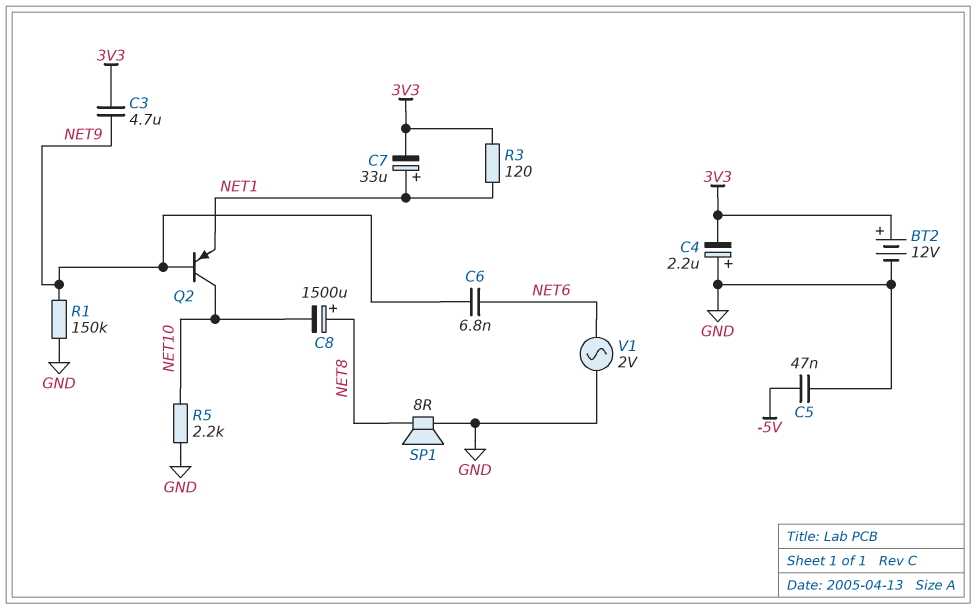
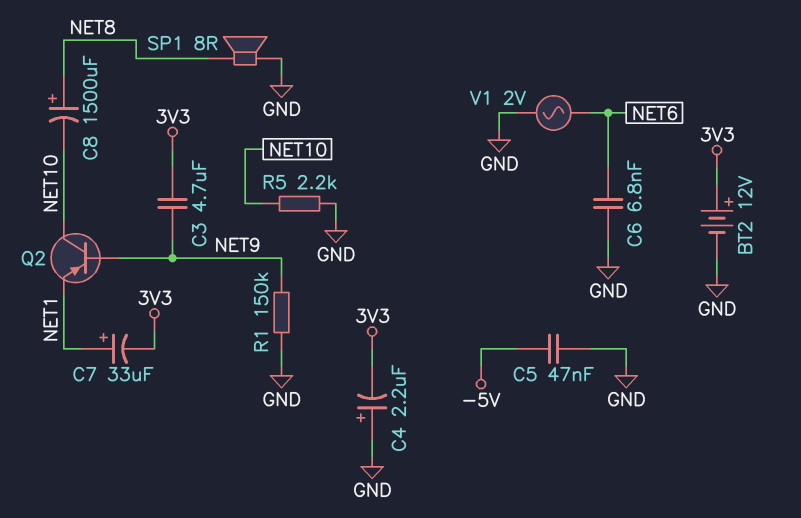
C6: 6.8nF (NET6, NET9) -> 6.8nF (GND, NET6)
R3: 120 (3V3, NET1) -> none

